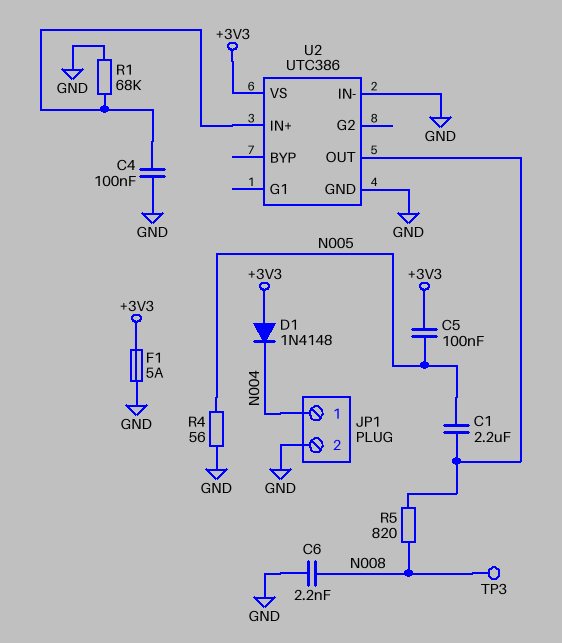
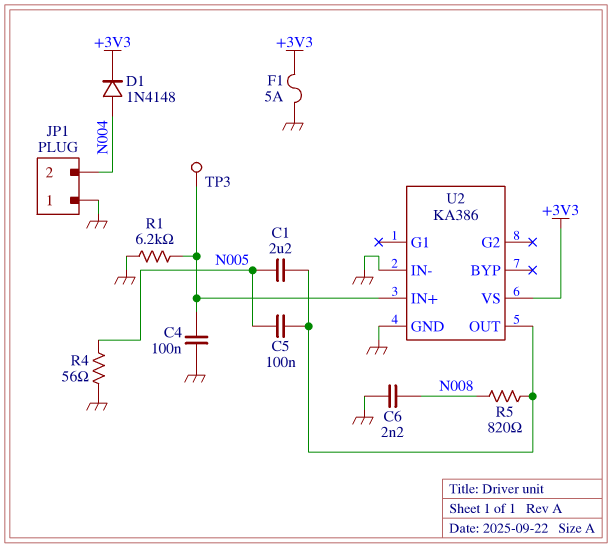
C5: 100nF (+3V3, N005) -> 100nF (N005, U2/OUT)
D1: diode 1N4148 (A +3V3, K N004) -> diode 1N4148 (A N004, K +3V3)
JP1 pin 1: N004 -> GND
JP1 pin 2: GND -> N004
R1: 68k (GND, U2/IN+) -> 6.2k (GND, U2/IN+)
TP3: test point (N008) -> test point (U2/IN+)
U2: UTC386 -> KA386

